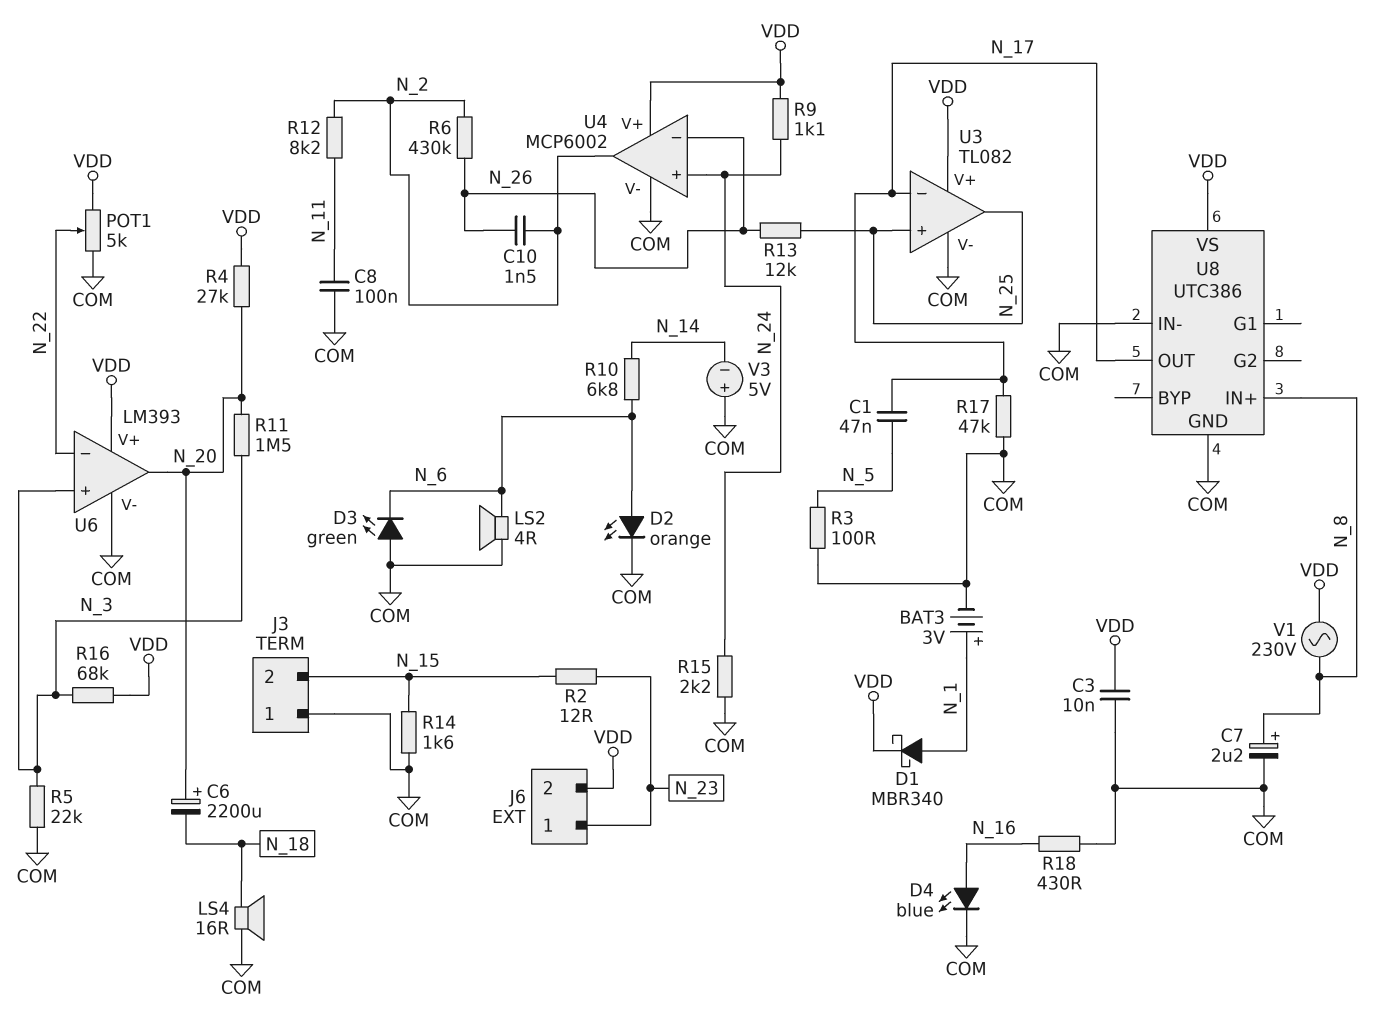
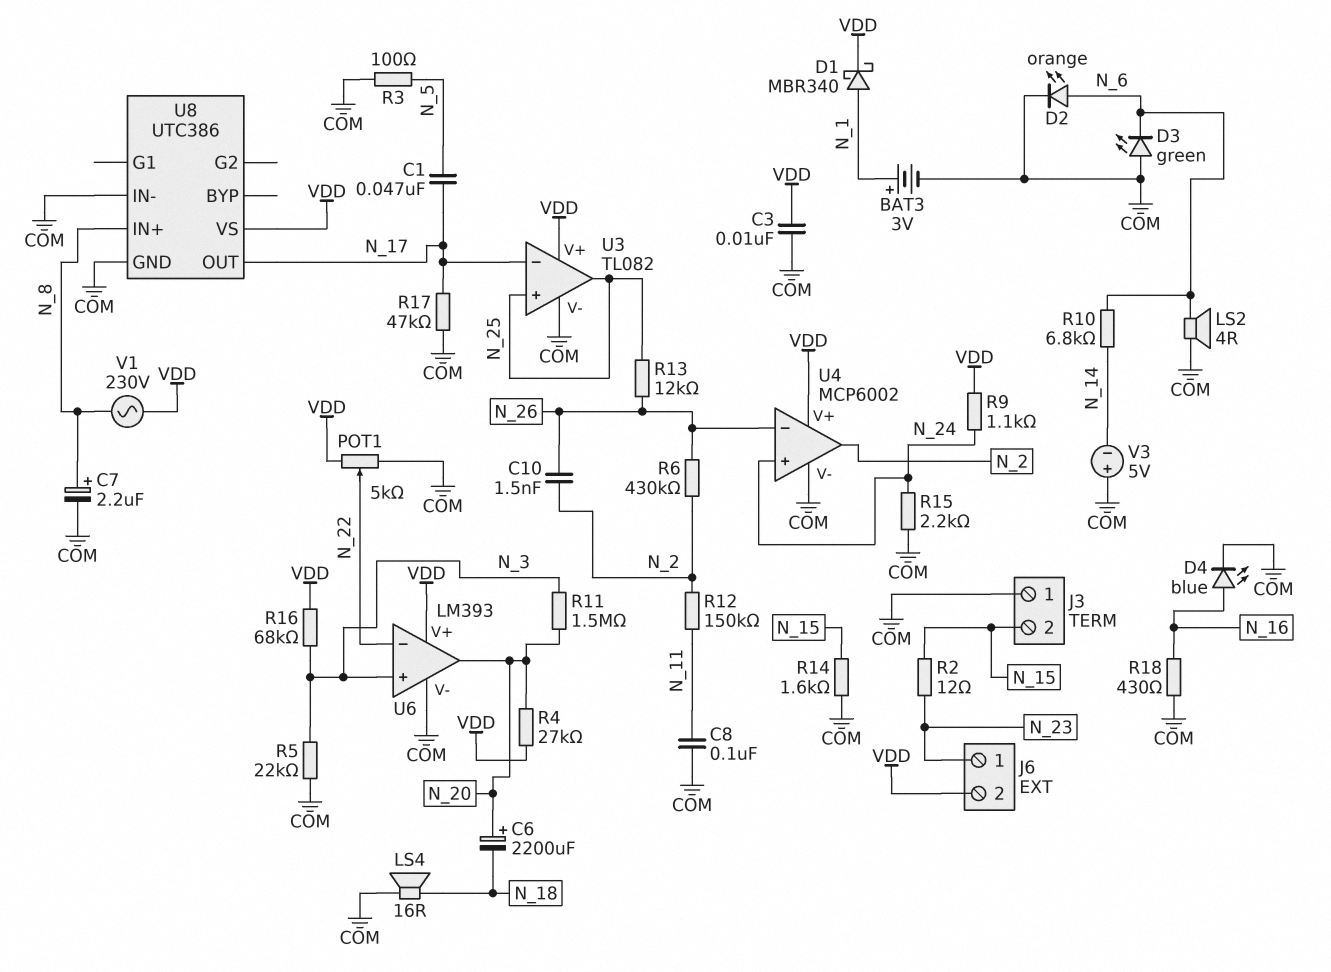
R12: 8.2k (N_2, N_11) -> 150k (N_2, N_11)

